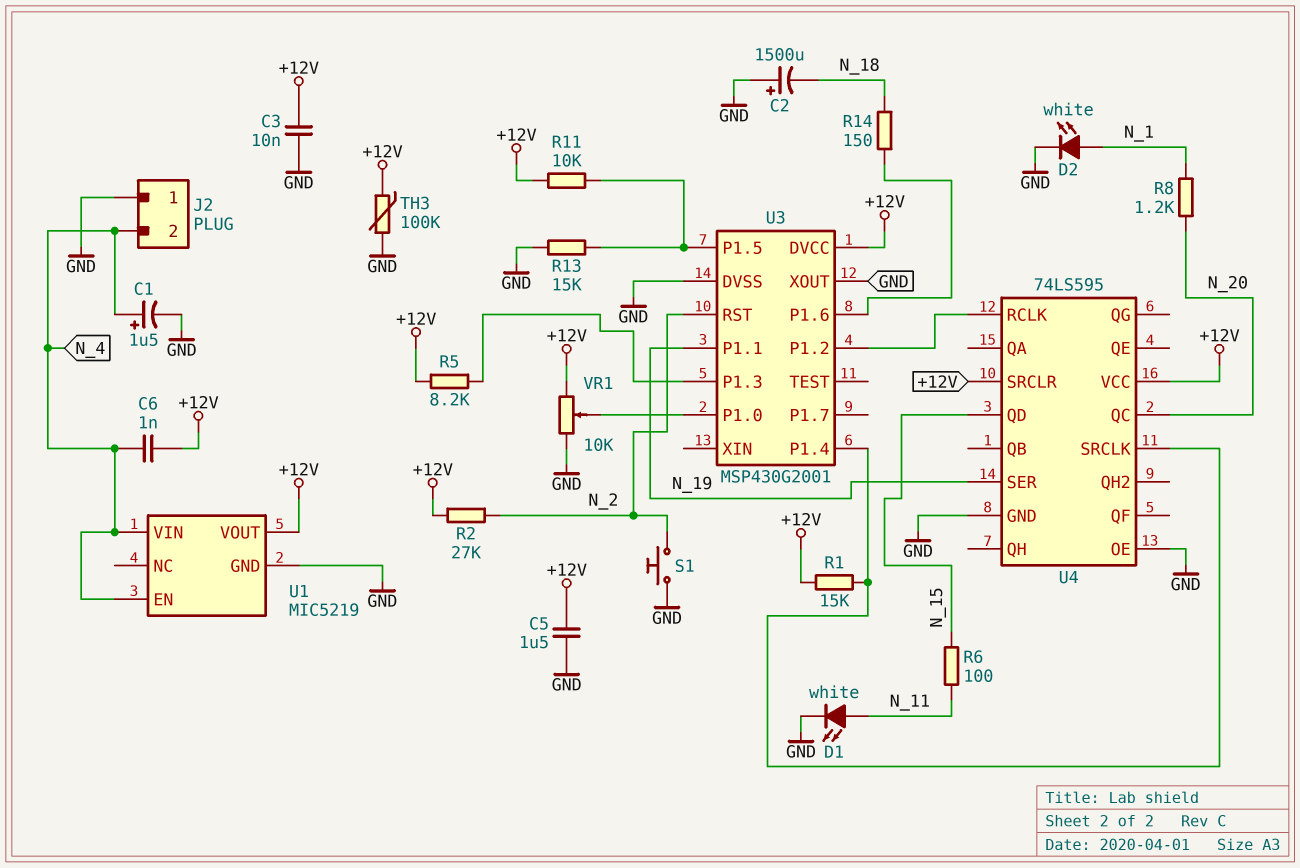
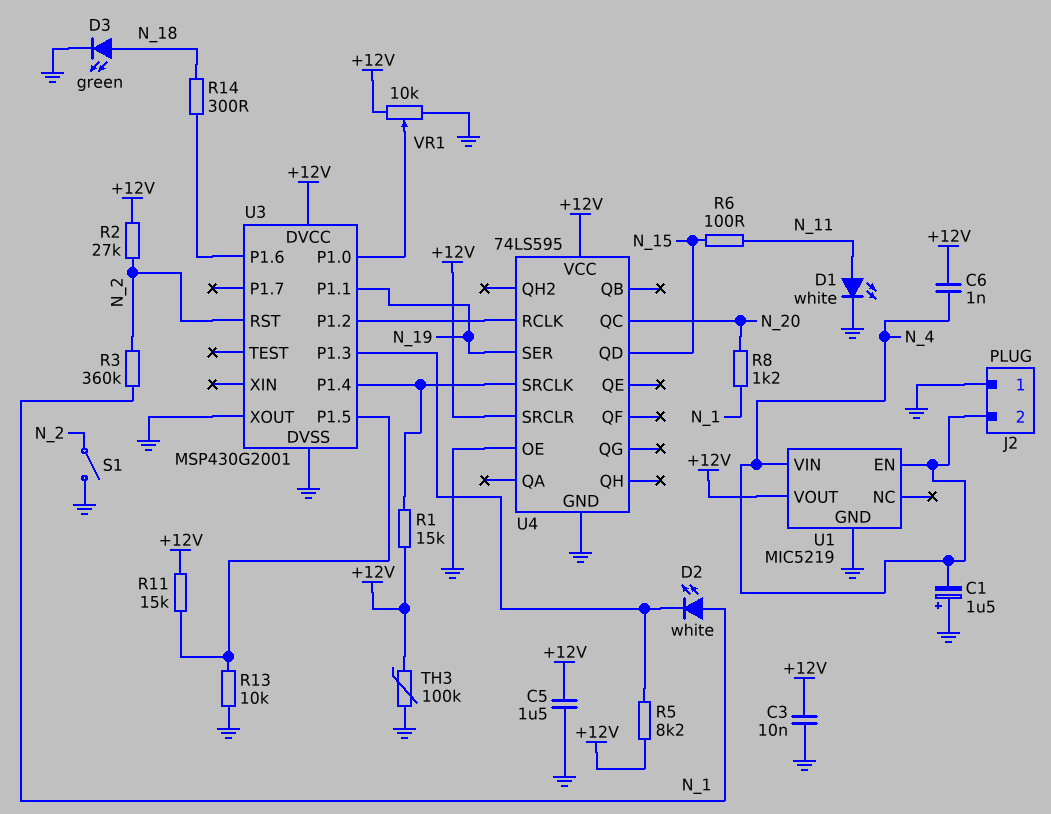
C1: 1.5uF (plus N_4, minus GND) -> 1.5uF (plus GND, minus N_4)
C2: 1500uF (plus GND, minus N_18) -> none
D2: LED white (A N_1, K GND) -> LED white (A N_1, K U3/P1.3)
D3: none -> LED green (A N_18, K GND)
R3: none -> 360k (N_1, N_2)
R11: 10k (+12V, U3/P1.5) -> 15k (+12V, U3/P1.5)
R13: 15k (GND, U3/P1.5) -> 10k (GND, U3/P1.5)
R14: 150 (N_18, U3/P1.6) -> 300 (N_18, U3/P1.6)
S1: button (GND, N_2) -> switch (GND, N_2)

